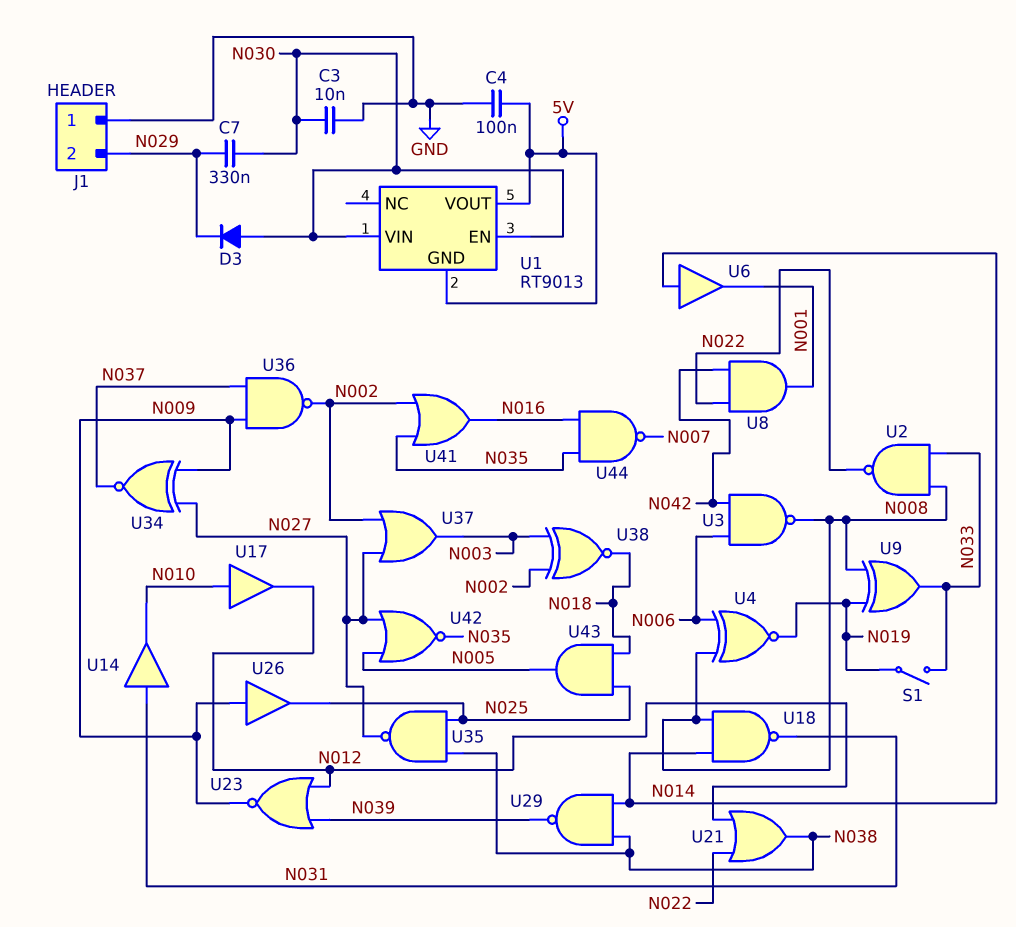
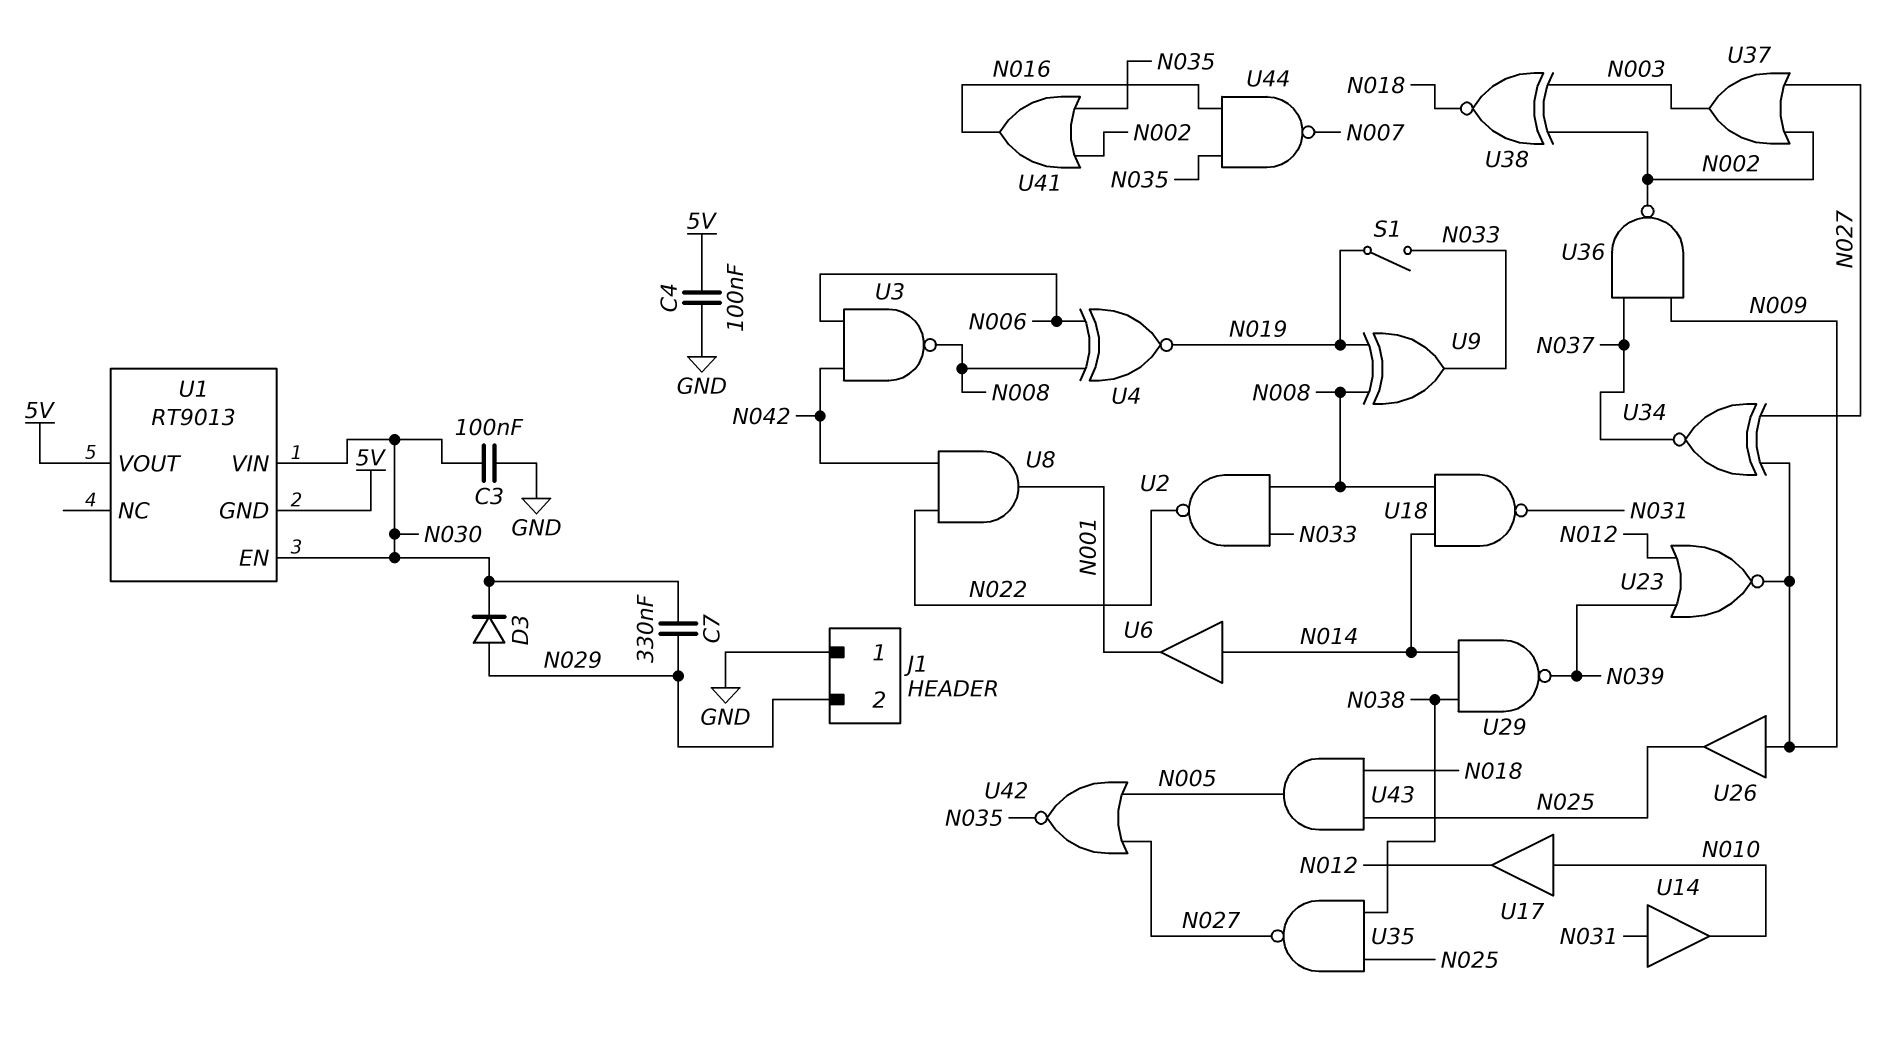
C3: 10nF (GND, N030) -> 100nF (GND, N030)
D3: diode (A N030, K N029) -> diode (A N029, K N030)
U21: OR (in N012, in N022, out N038) -> none

